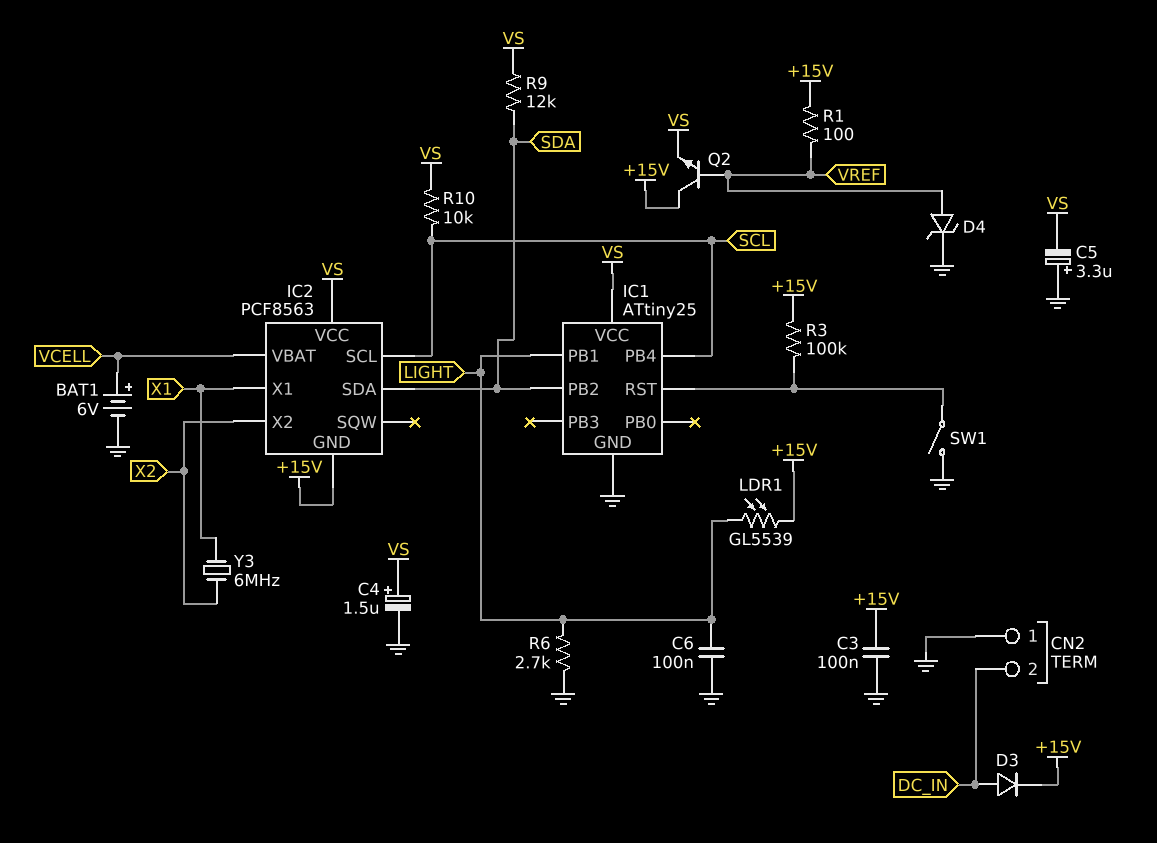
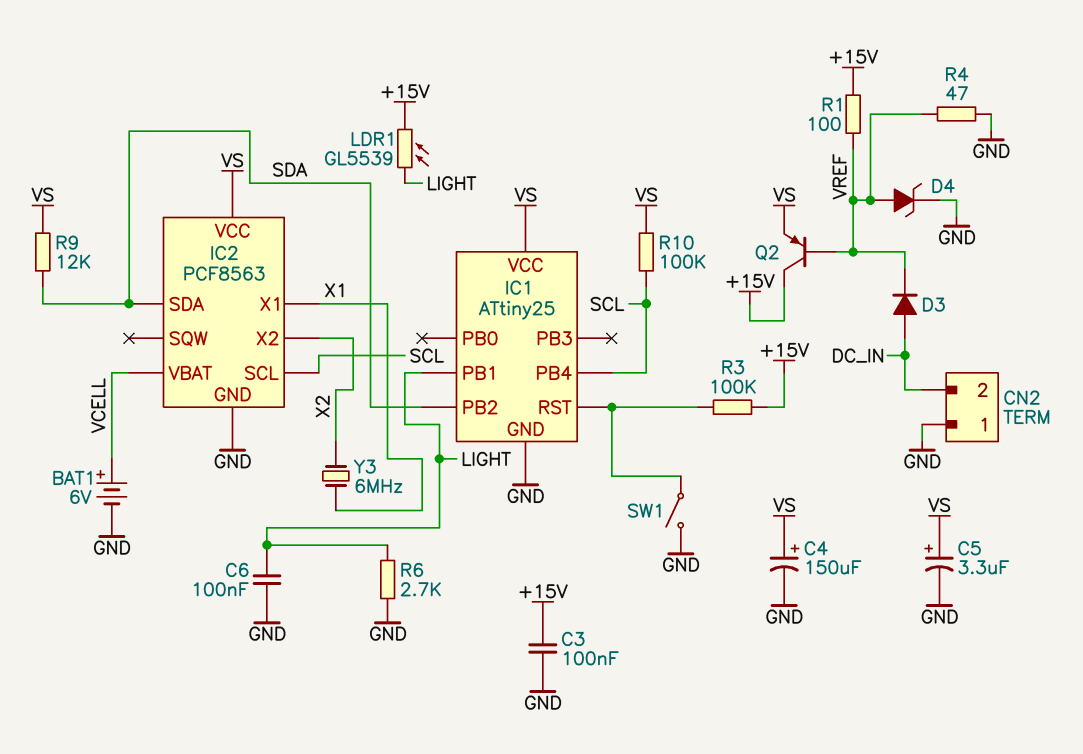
C4: 1.5uF (plus VS, minus GND) -> 150uF (plus VS, minus GND)
C5: 3.3uF (plus GND, minus VS) -> 3.3uF (plus VS, minus GND)
D3: diode (A DC_IN, K +15V) -> diode (A DC_IN, K VREF)
IC2 pin GND: +15V -> GND
Q2: NPN (B VREF, C +15V, E VS) -> PNP (B VREF, C +15V, E VS)
R4: none -> 47 (GND, VREF)
R10: 10k (SCL, VS) -> 100k (SCL, VS)

